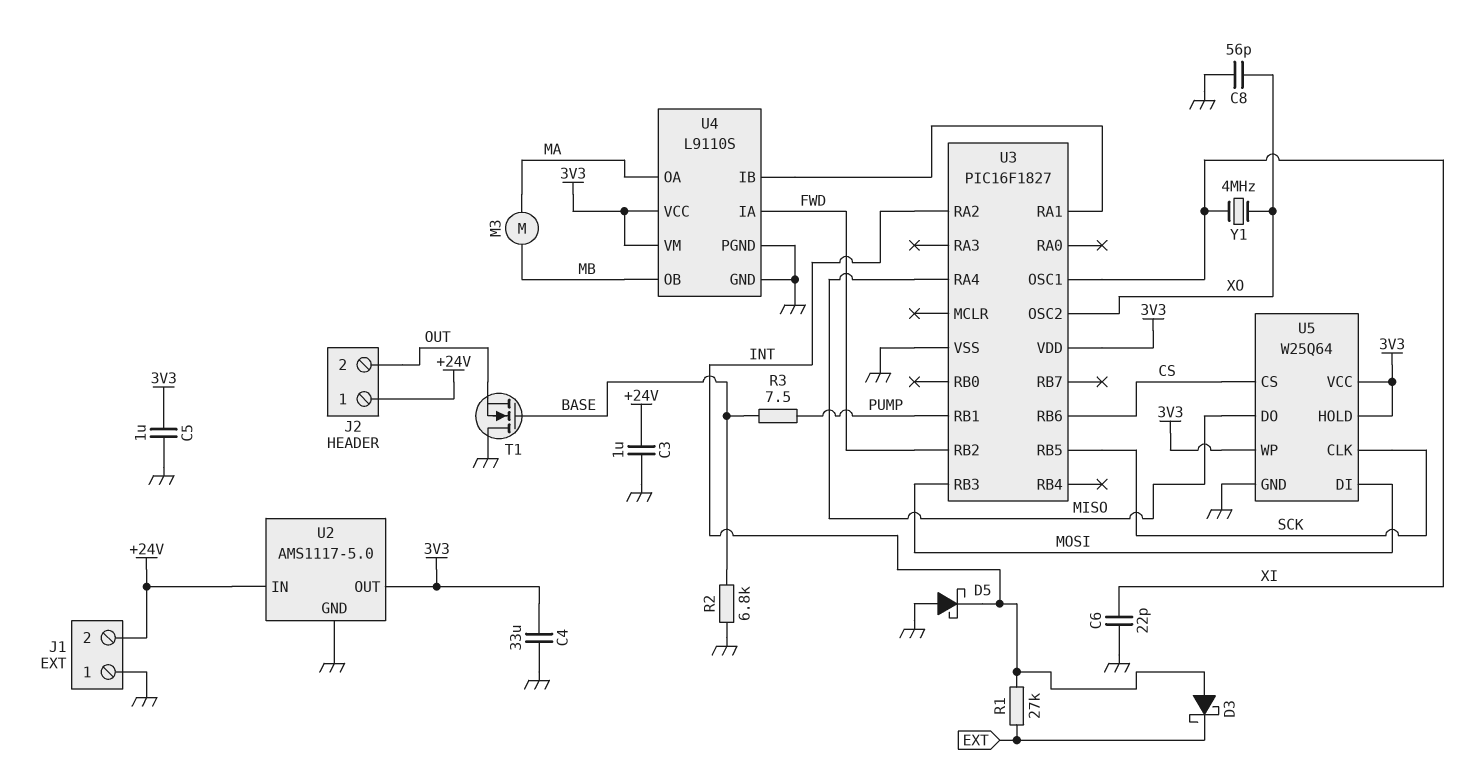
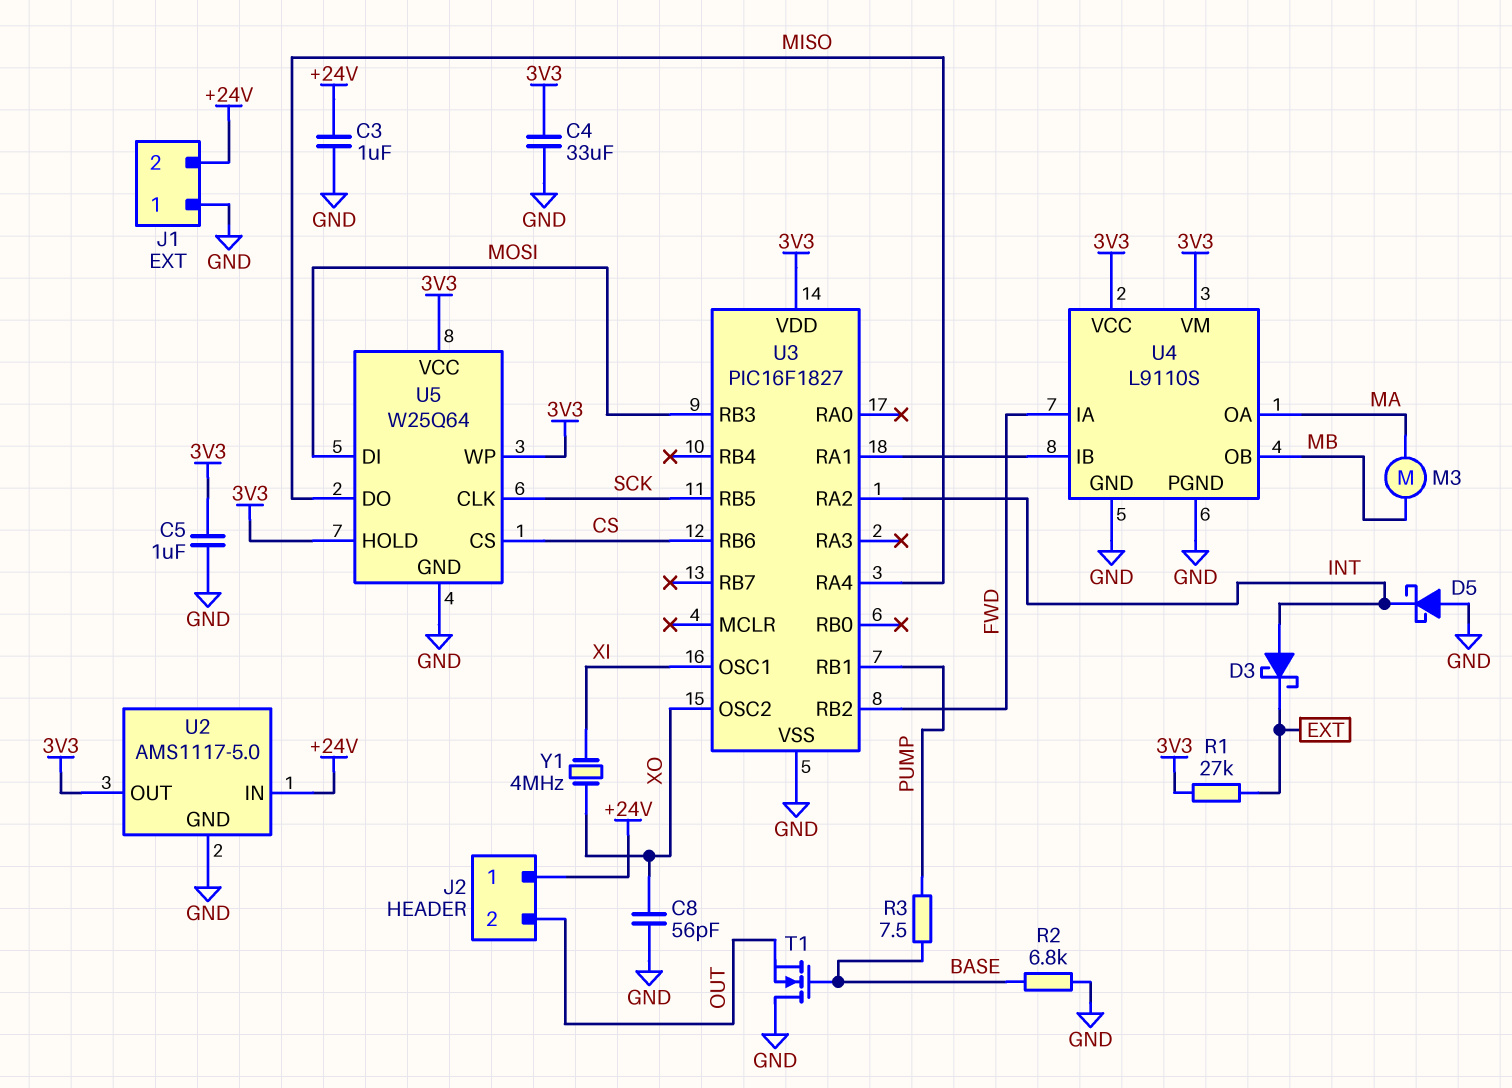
C6: 22pF (GND, XI) -> none
R1: 27k (EXT, INT) -> 27k (3V3, EXT)

